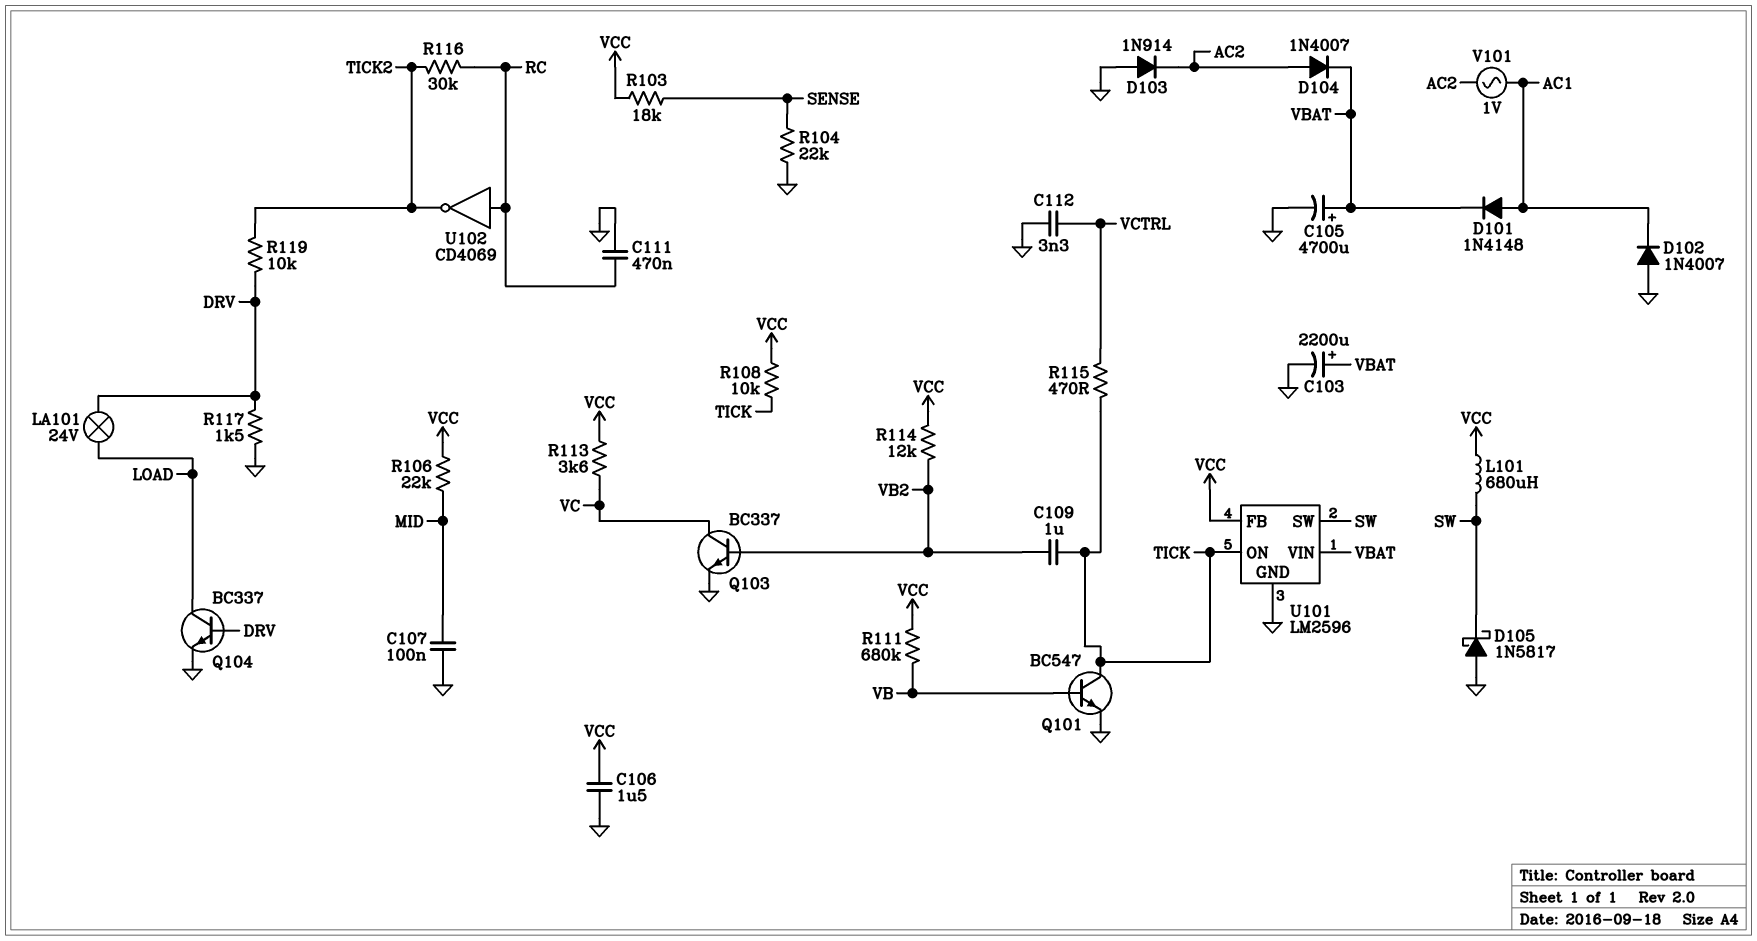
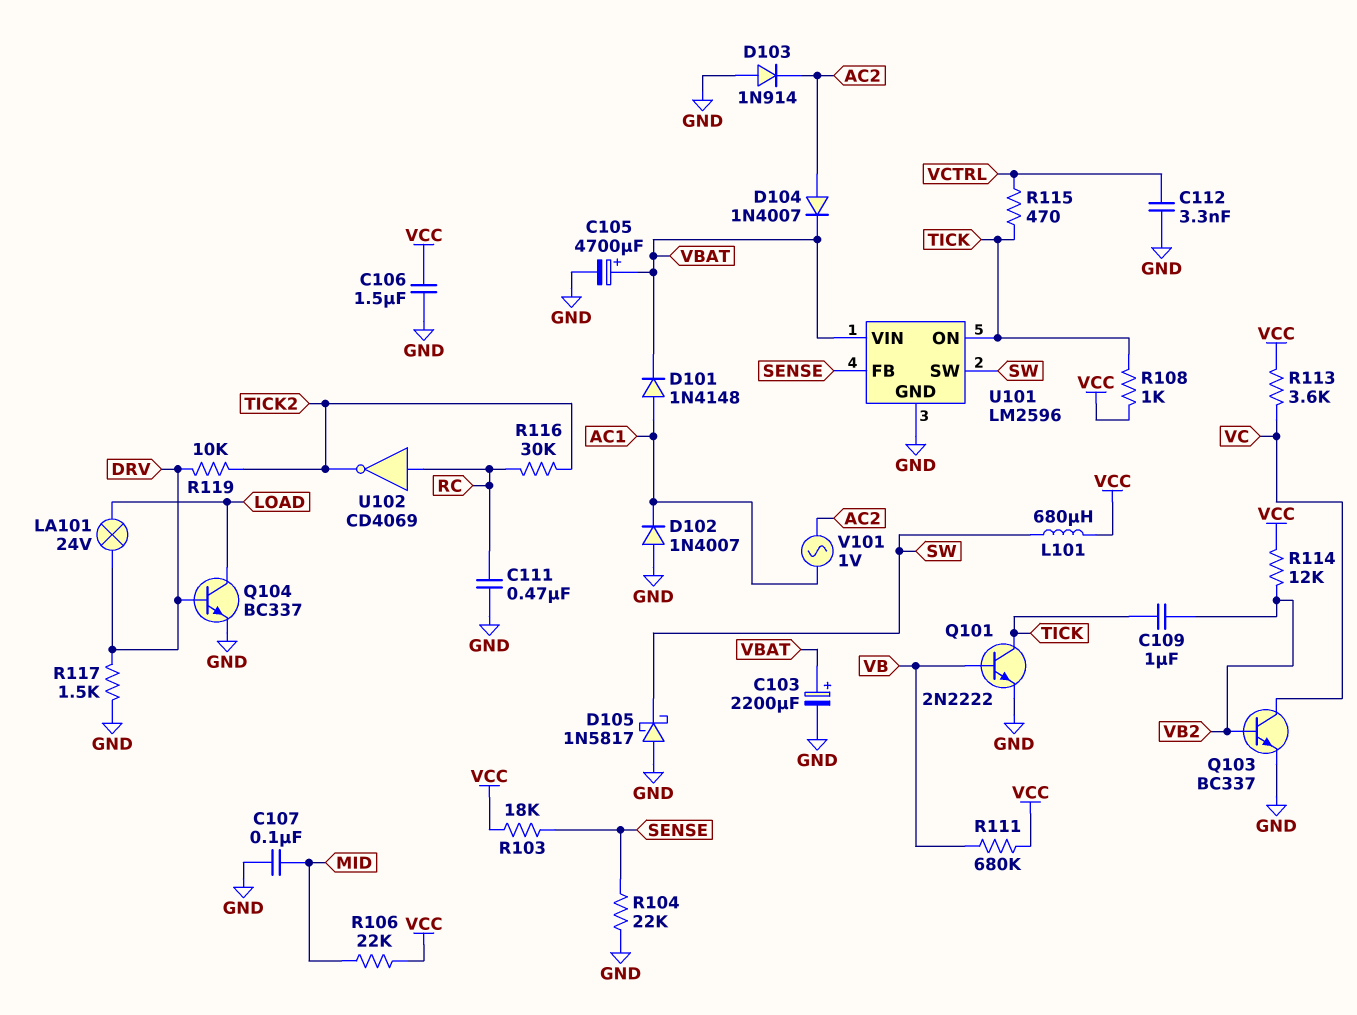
Q101: NPN BC547 (B VB, C TICK, E GND) -> NPN 2N2222 (B VB, C TICK, E GND)
R108: 10k (TICK, VCC) -> 1k (TICK, VCC)
U101 pin FB: VCC -> SENSE

